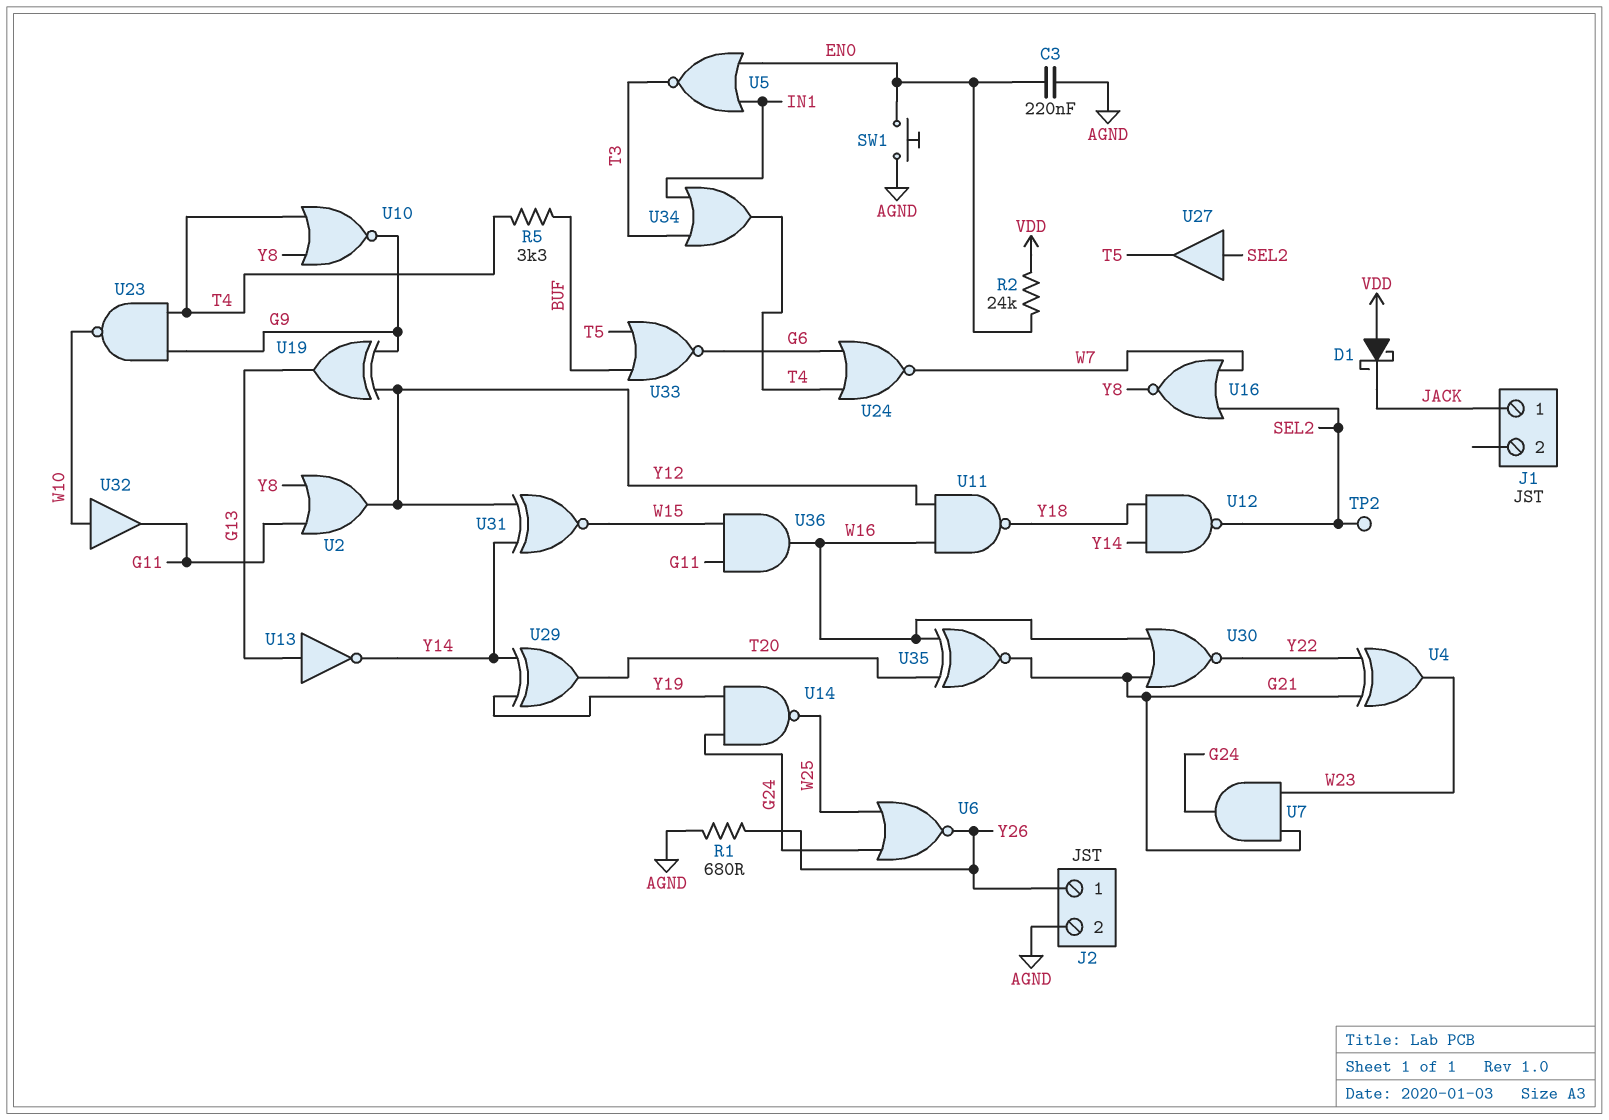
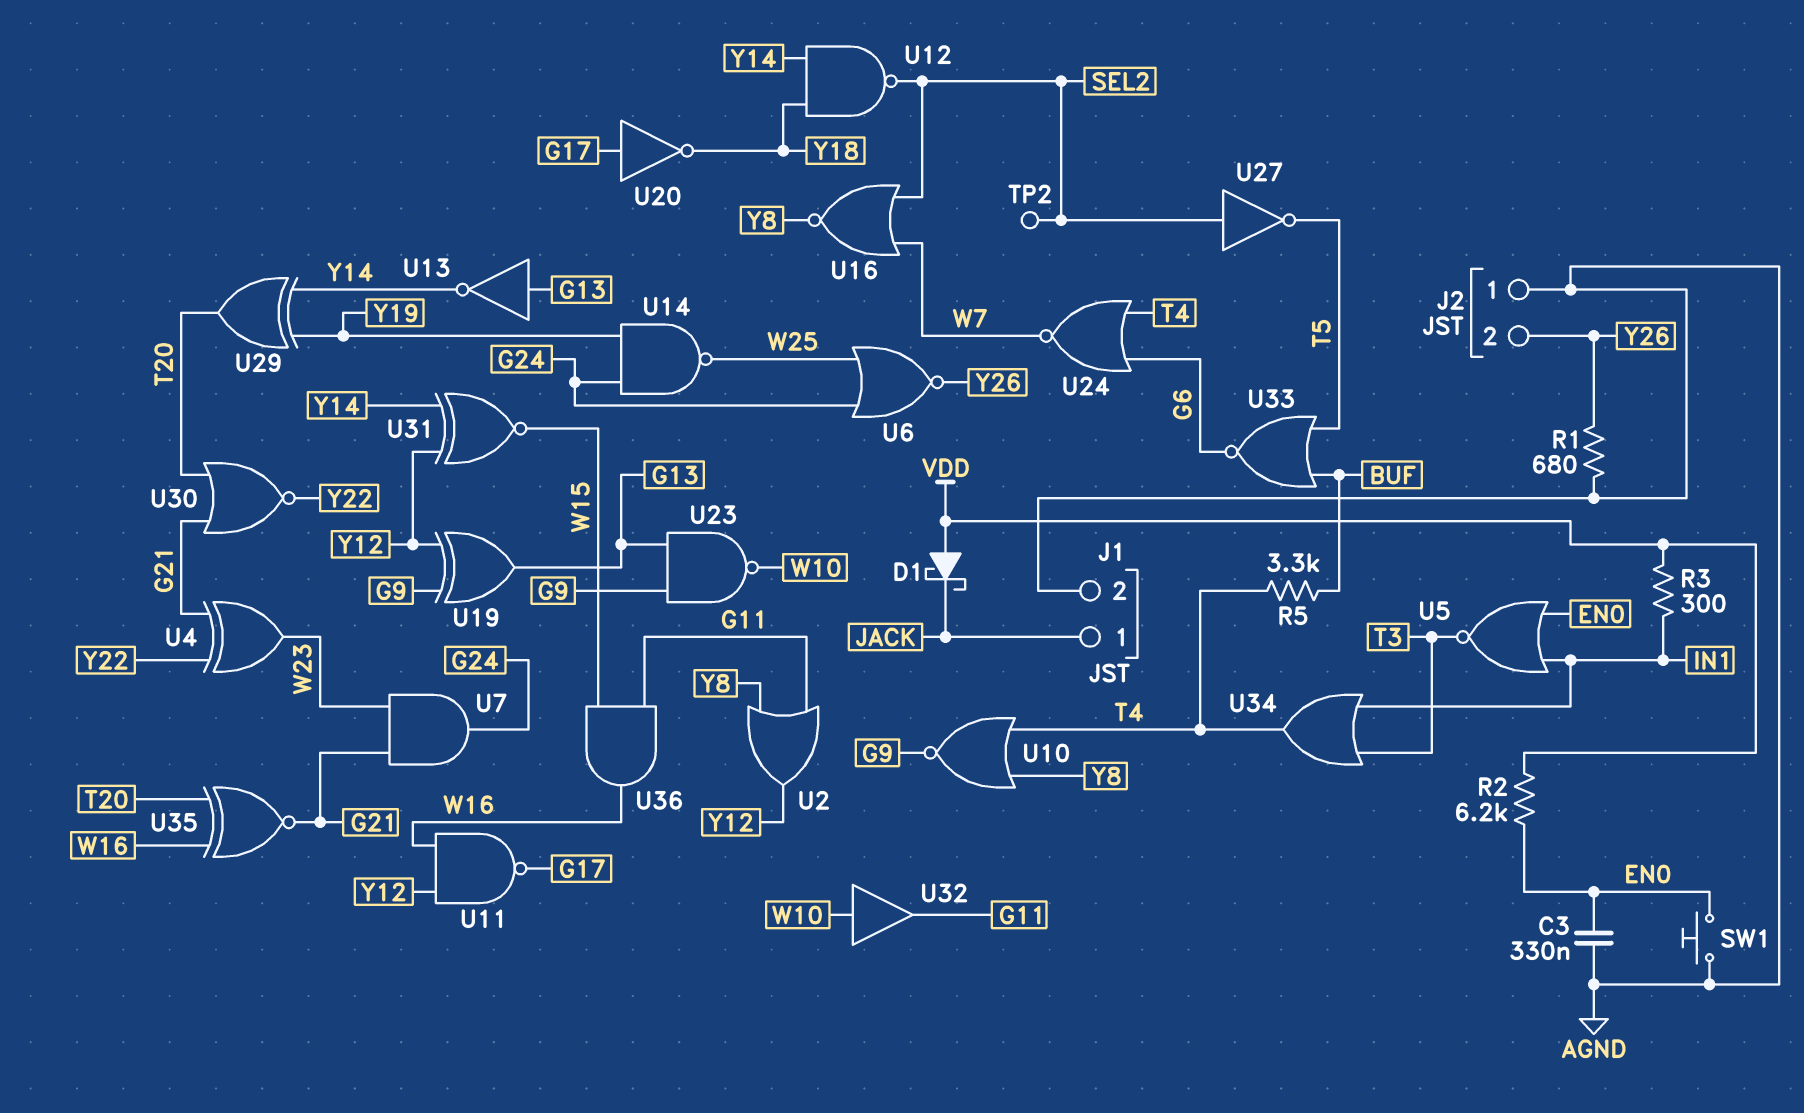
C3: 220nF (AGND, EN0) -> 330nF (AGND, EN0)
J1 pin 2: none -> AGND
J2 pin 1: Y26 -> AGND
J2 pin 2: AGND -> Y26
R2: 24k (EN0, VDD) -> 6.2k (EN0, VDD)
R3: none -> 300 (IN1, VDD)
U11: NAND (in W16, in Y12, out Y18) -> NAND (in W16, in Y12, out G17)
U20: none -> NOT (in G17, out Y18)
U23: NAND (in G9, in T4, out W10) -> NAND (in G9, in G13, out W10)
U27: buffer (in SEL2, out T5) -> NOT (in SEL2, out T5)
U30: NOR (in G21, in W16, out Y22) -> NOR (in G21, in T20, out Y22)

